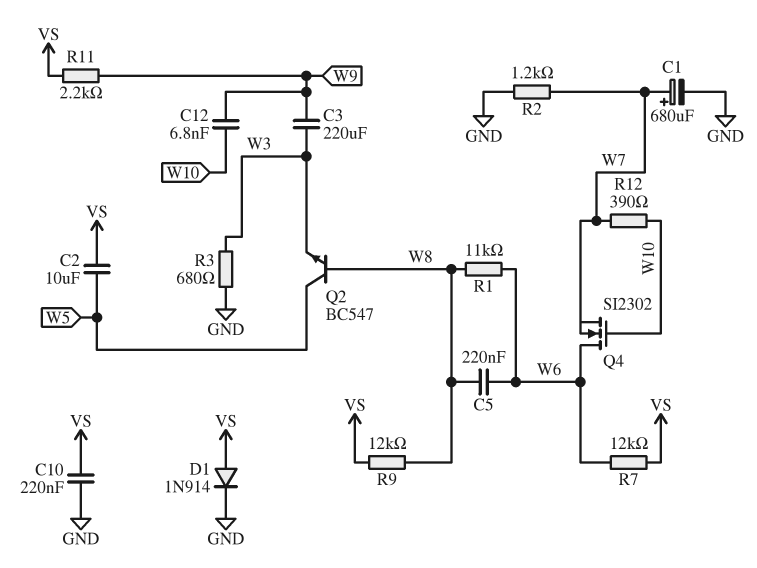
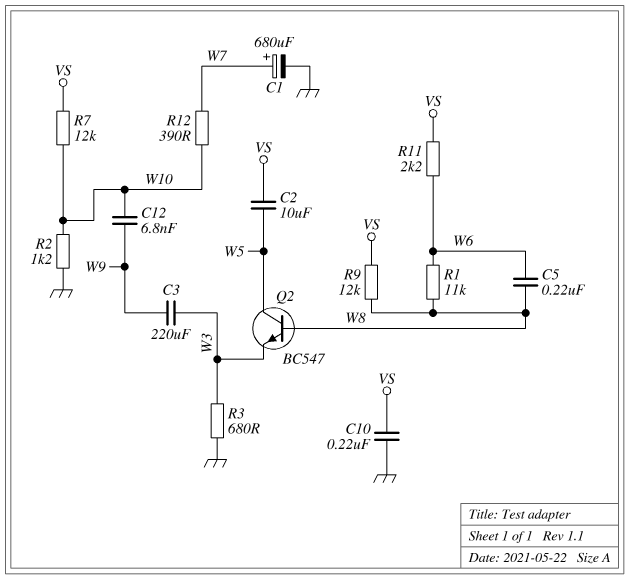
D1: diode 1N914 (A VS, K GND) -> none
Q4: NMOS SI2302 (G W10, D W6, S W7) -> none
R2: 1.2k (GND, W7) -> 1.2k (GND, W10)
R7: 12k (VS, W6) -> 12k (VS, W10)
R11: 2.2k (VS, W9) -> 2.2k (VS, W6)

